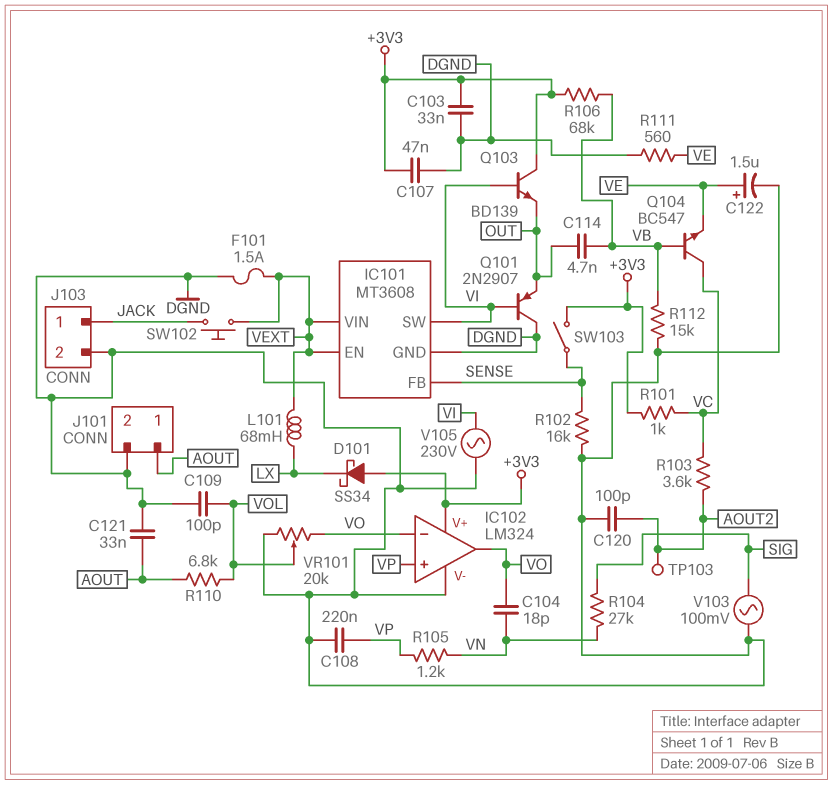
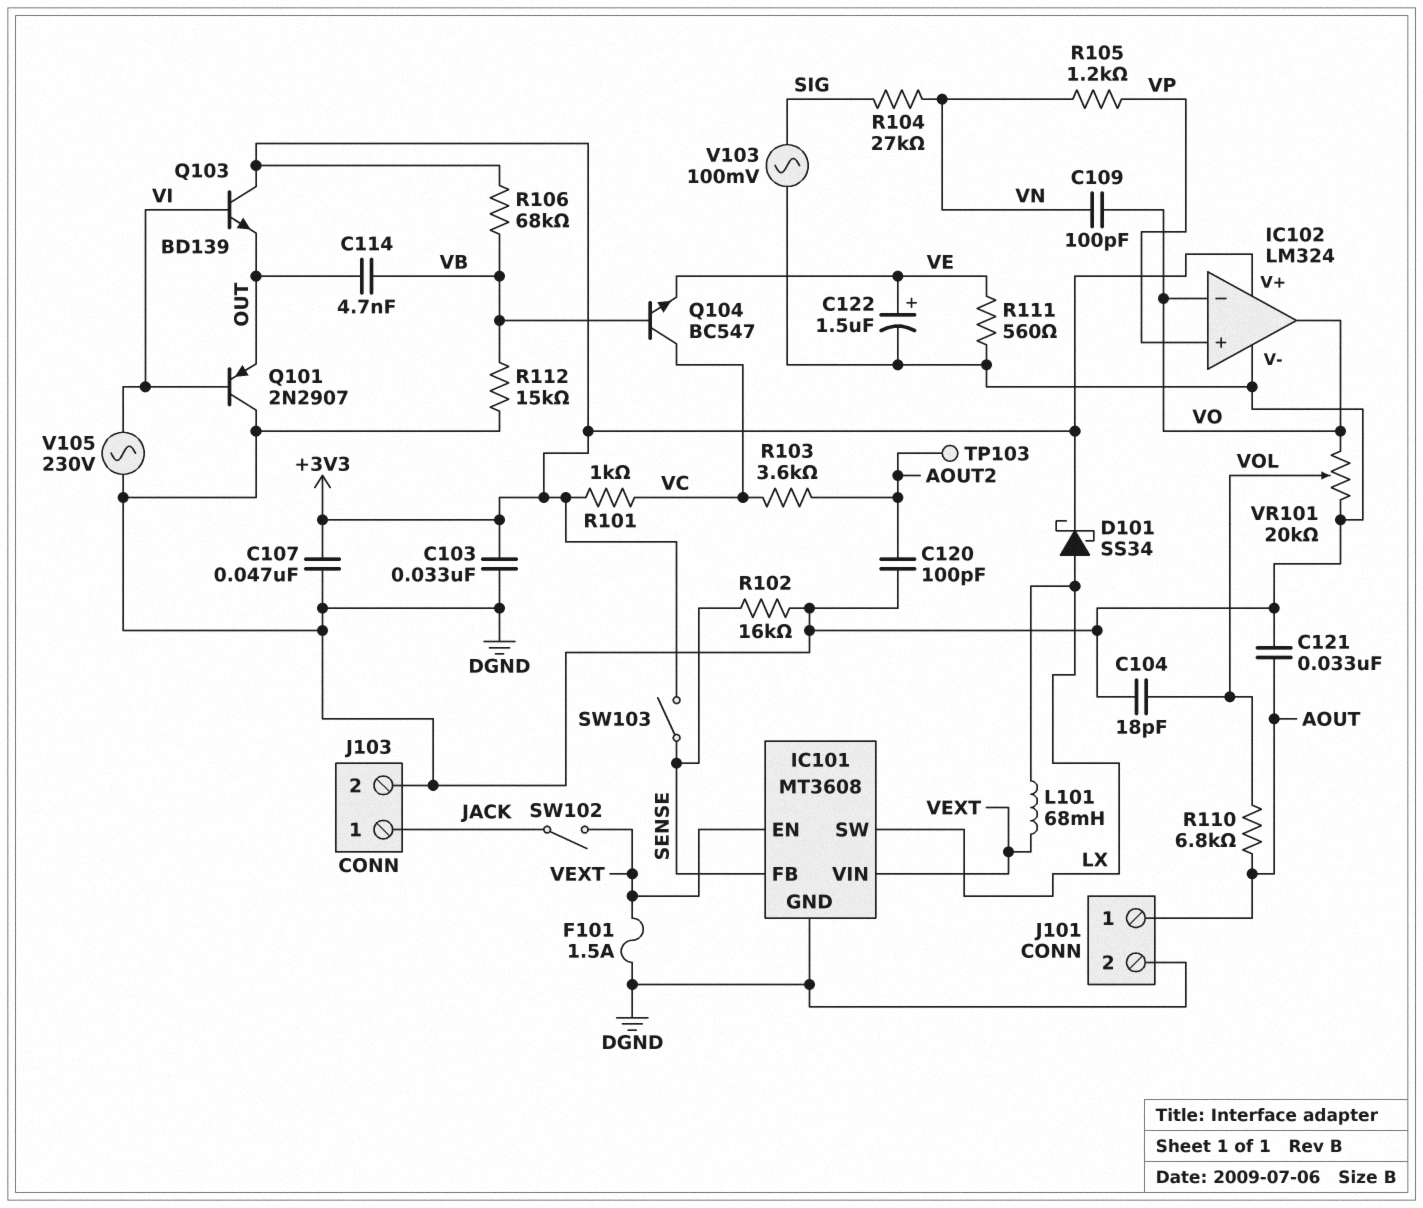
C104: 18pF (VN, VO) -> 18pF (DGND, VOL)
C108: 220nF (DGND, VP) -> none
C109: 100pF (DGND, VOL) -> 100pF (VN, VO)
D101: schottky SS34 (A +3V3, K LX) -> schottky SS34 (A LX, K +3V3)
IC101 pin SW: VI -> LX
SW102: button (JACK, VEXT) -> switch (JACK, VEXT)

